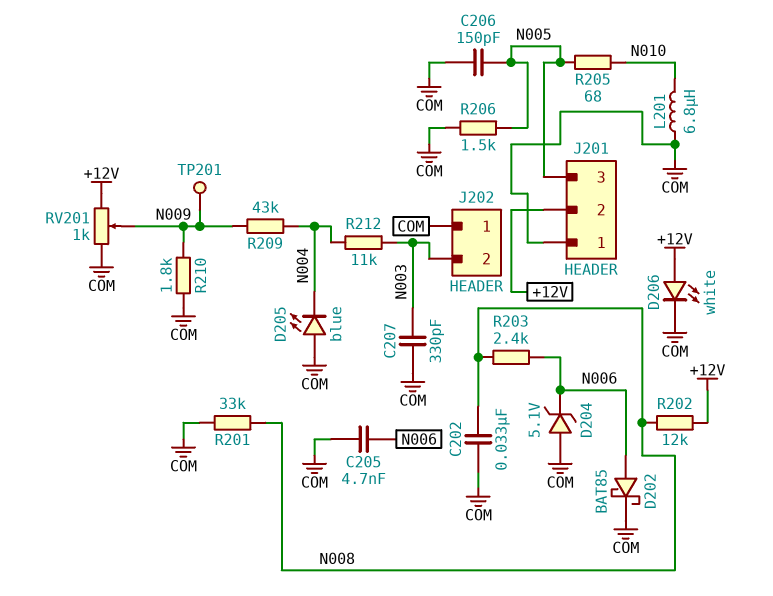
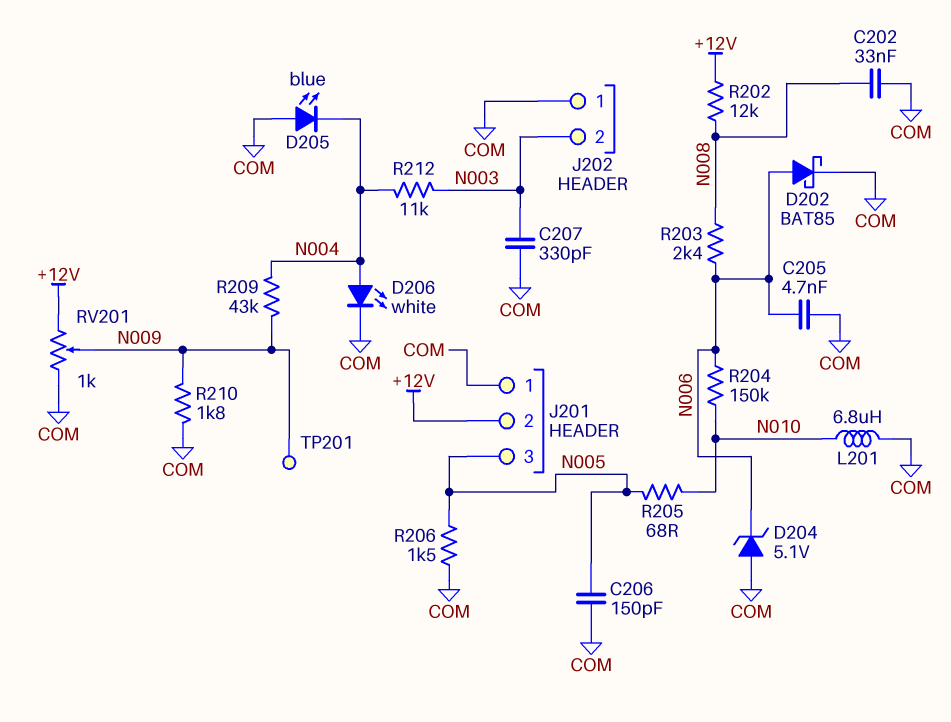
D206: LED white (A +12V, K COM) -> LED white (A N004, K COM)
R201: 33k (COM, N008) -> none
R204: none -> 150k (N006, N010)

